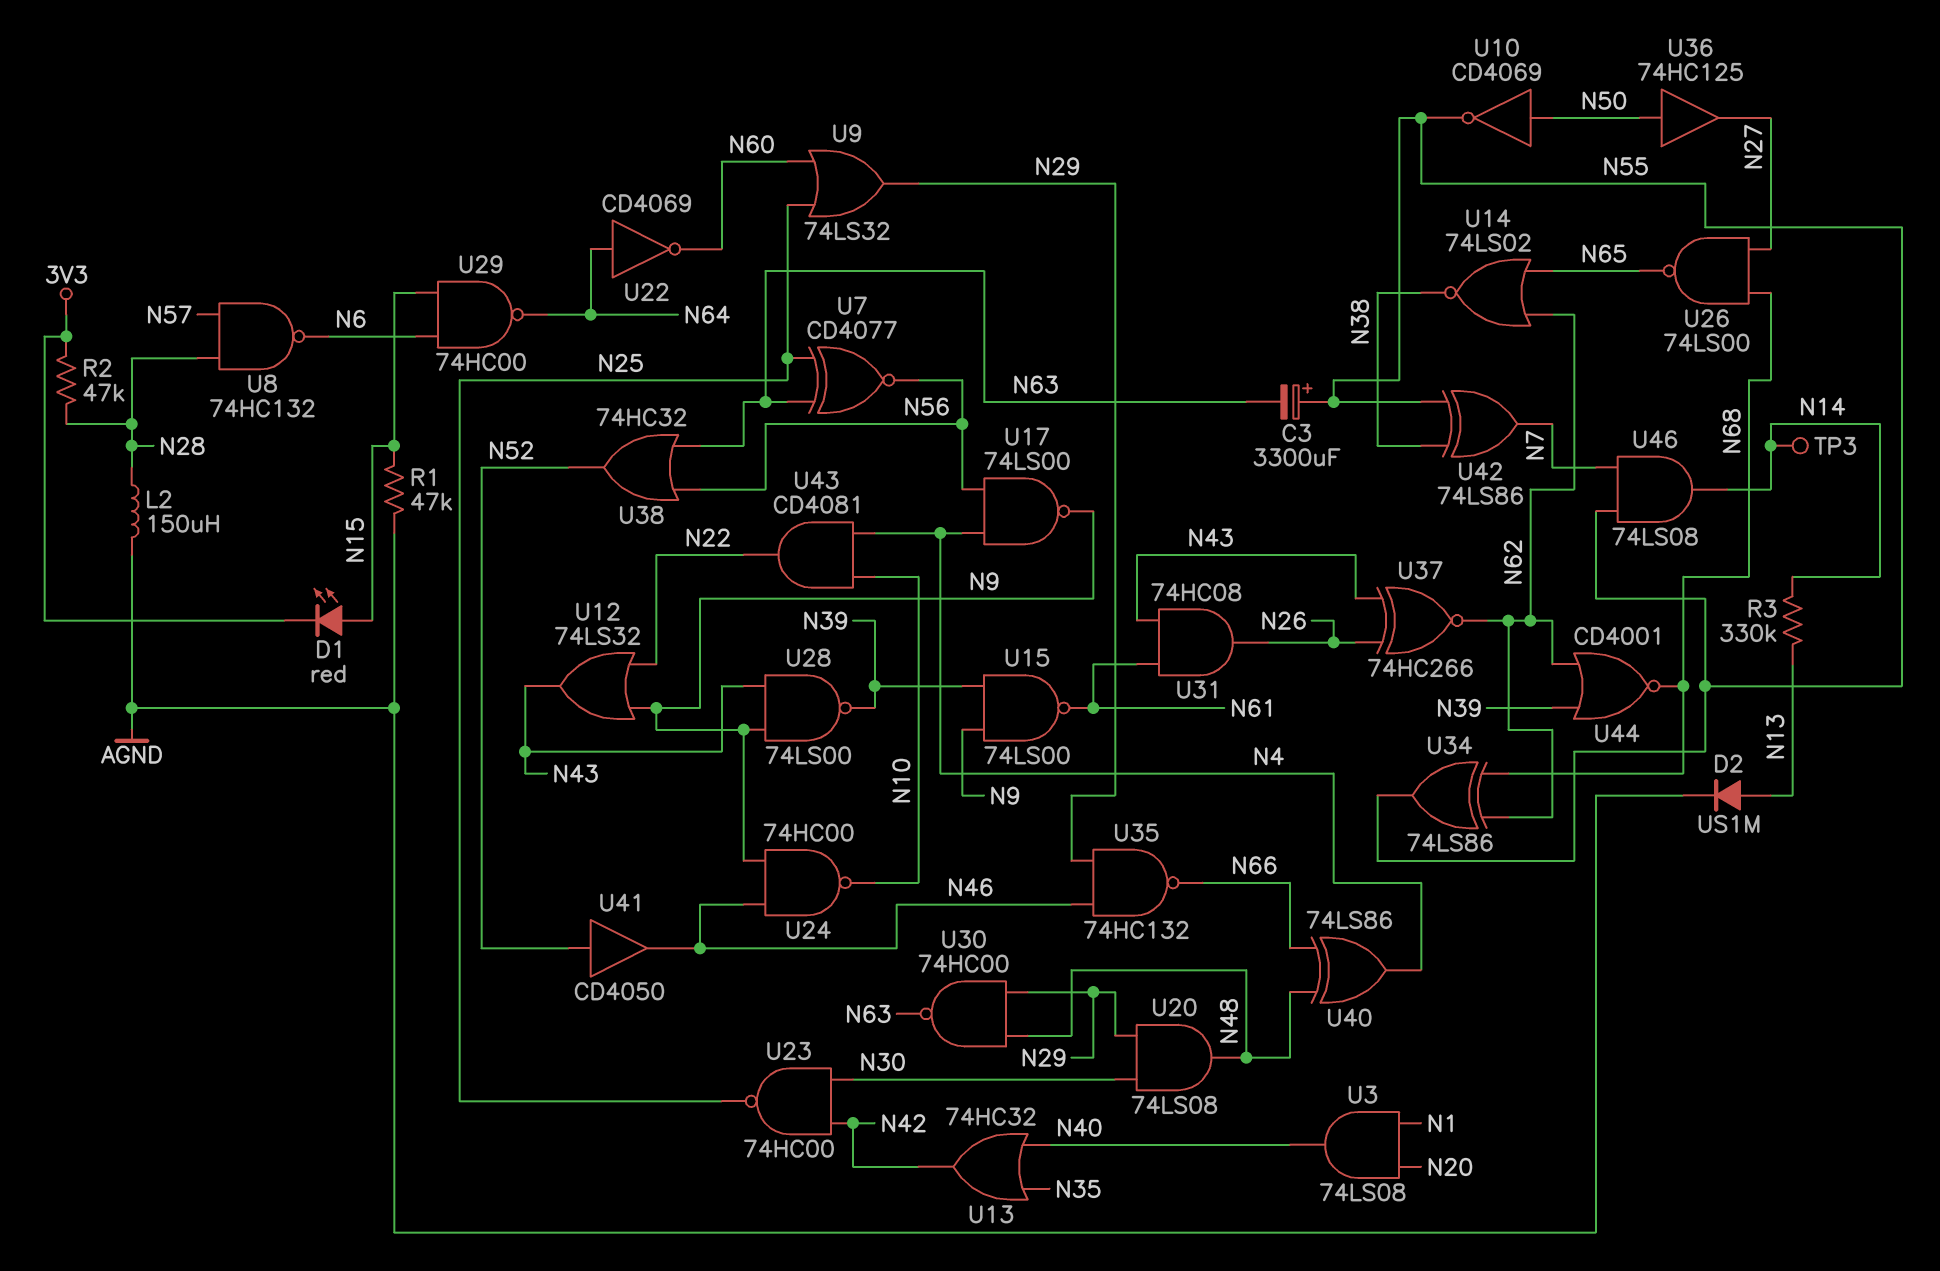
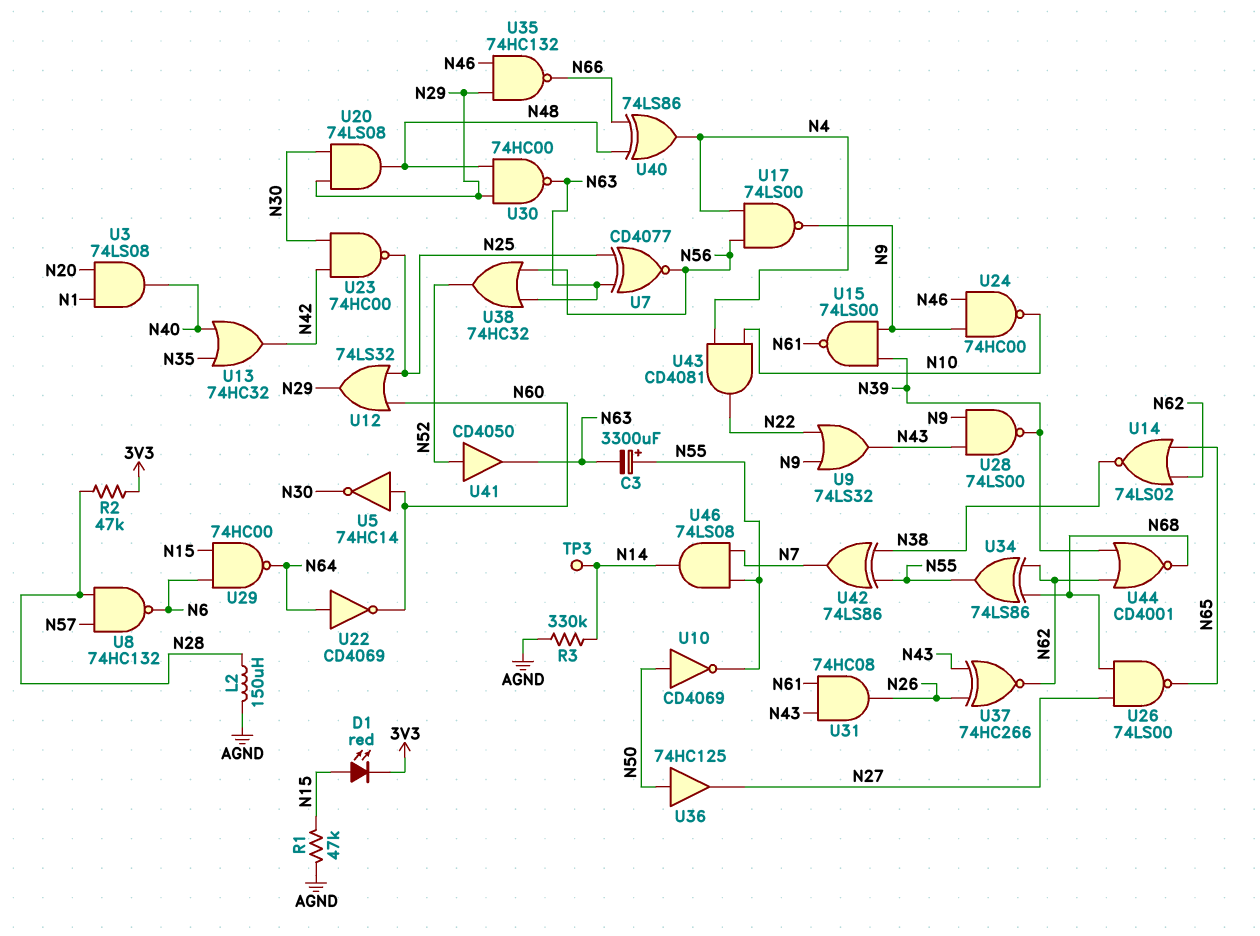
D2: diode US1M (A N13, K AGND) -> none
R3: 330k (N13, N14) -> 330k (AGND, N14)
U5: none -> NOT 74HC14 (in N60, out N30)
U9: OR 74LS32 (in N25, in N60, out N29) -> OR 74LS32 (in N9, in N22, out N43)
U12: OR 74LS32 (in N9, in N22, out N43) -> OR 74LS32 (in N25, in N60, out N29)
U41: buffer CD4050 (in N52, out N46) -> buffer CD4050 (in N52, out N63)

